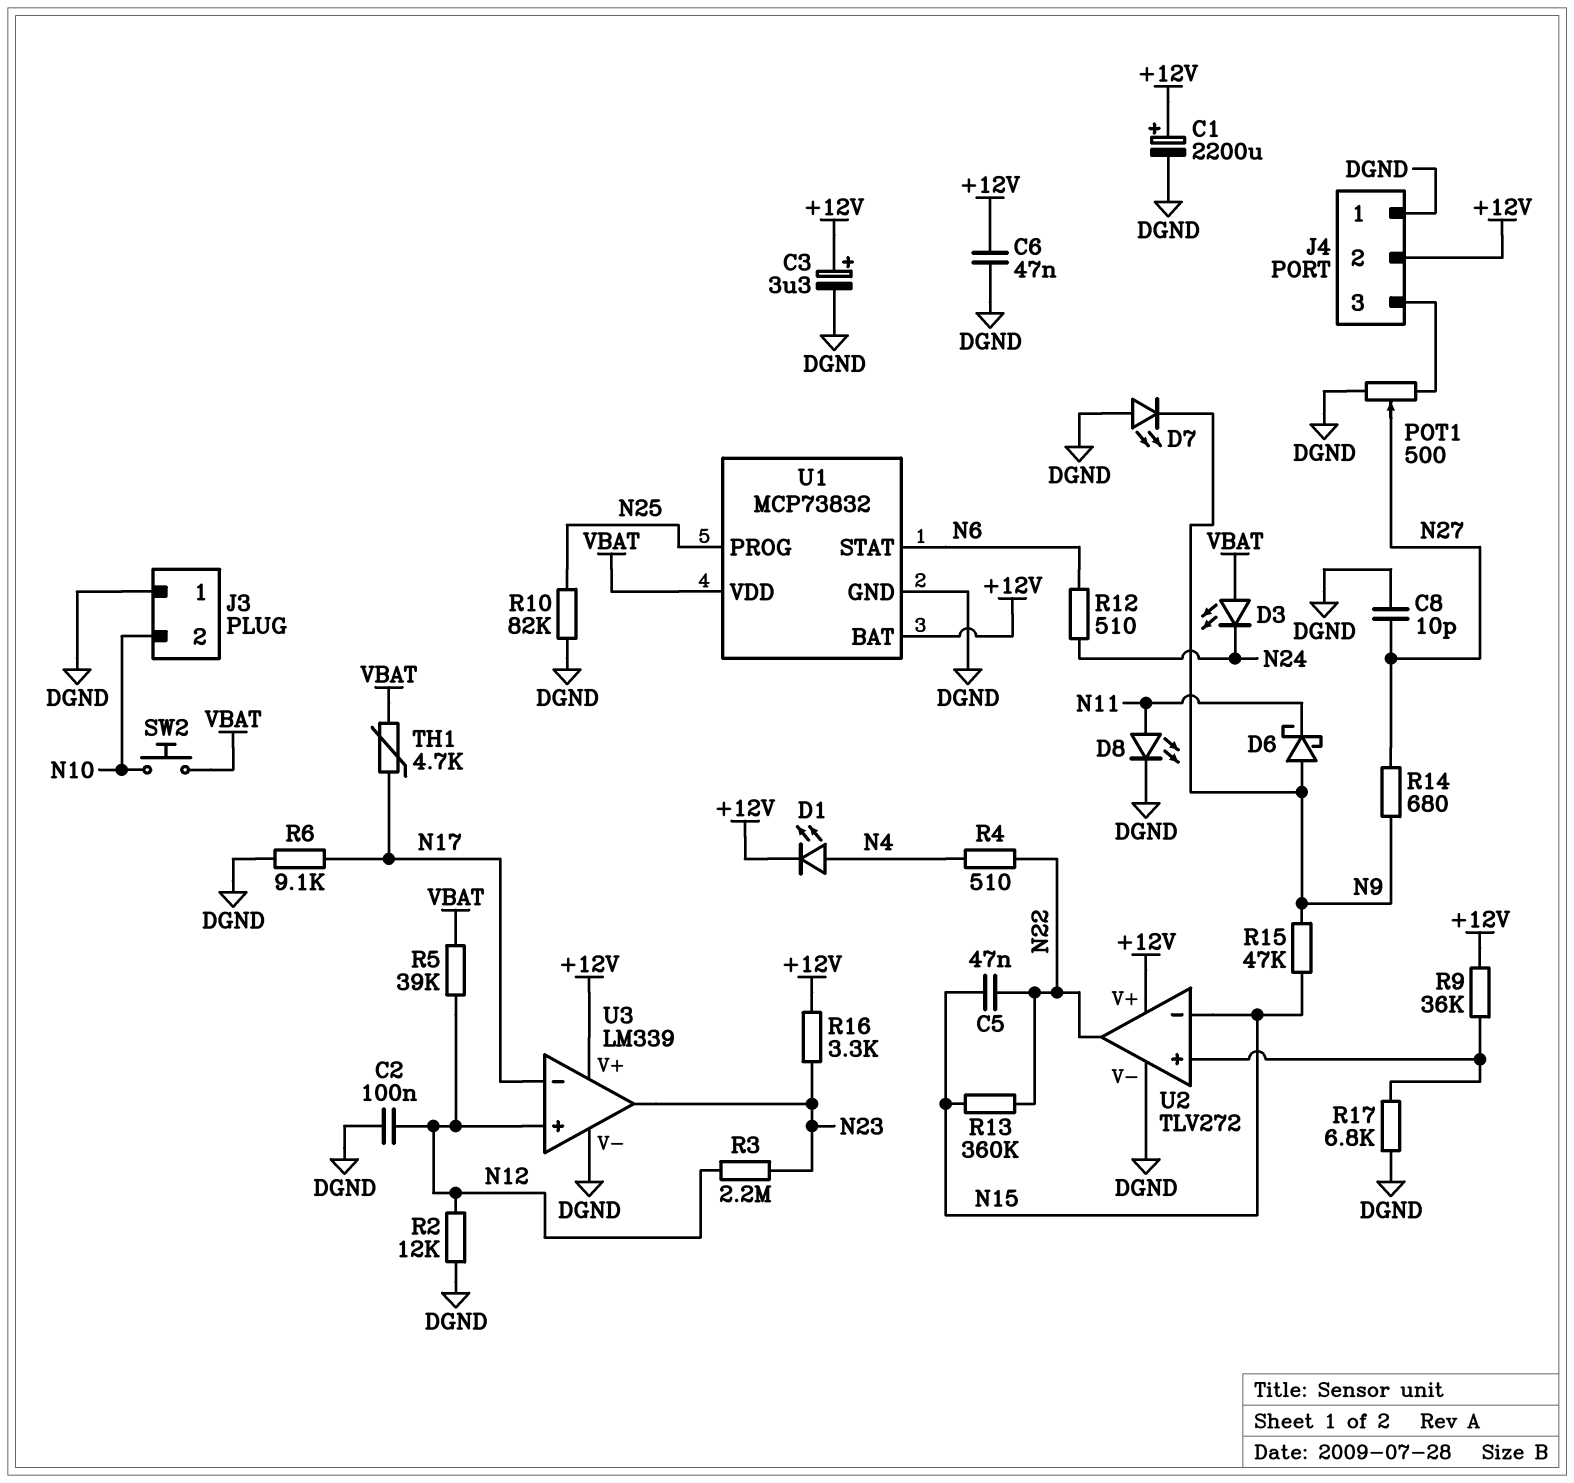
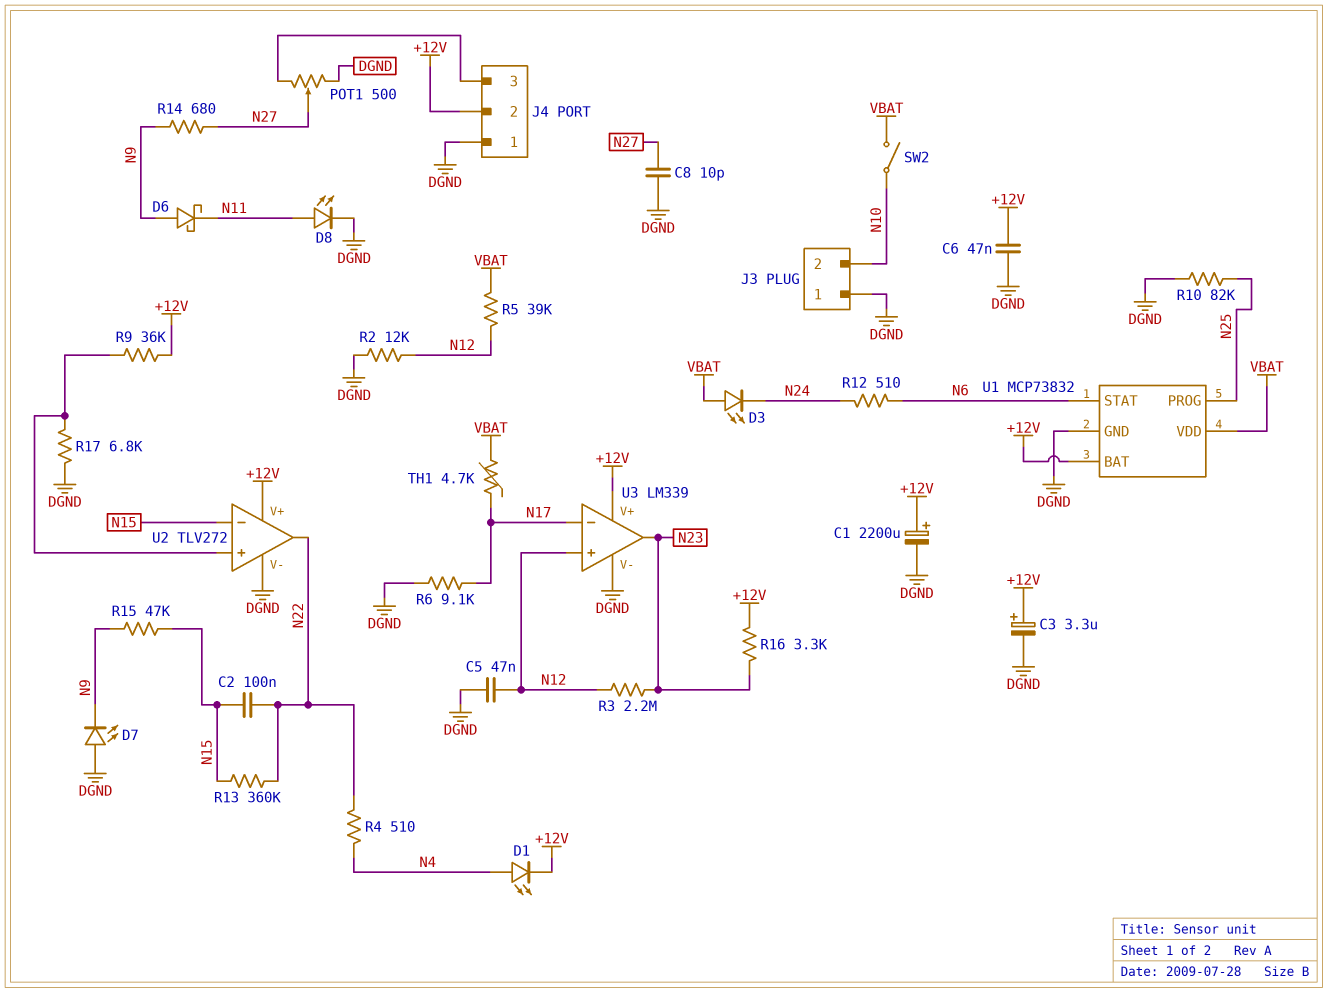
C2: 100nF (DGND, N12) -> 100nF (N15, N22)
C5: 47nF (N15, N22) -> 47nF (DGND, N12)
SW2: button (N10, VBAT) -> switch (N10, VBAT)

